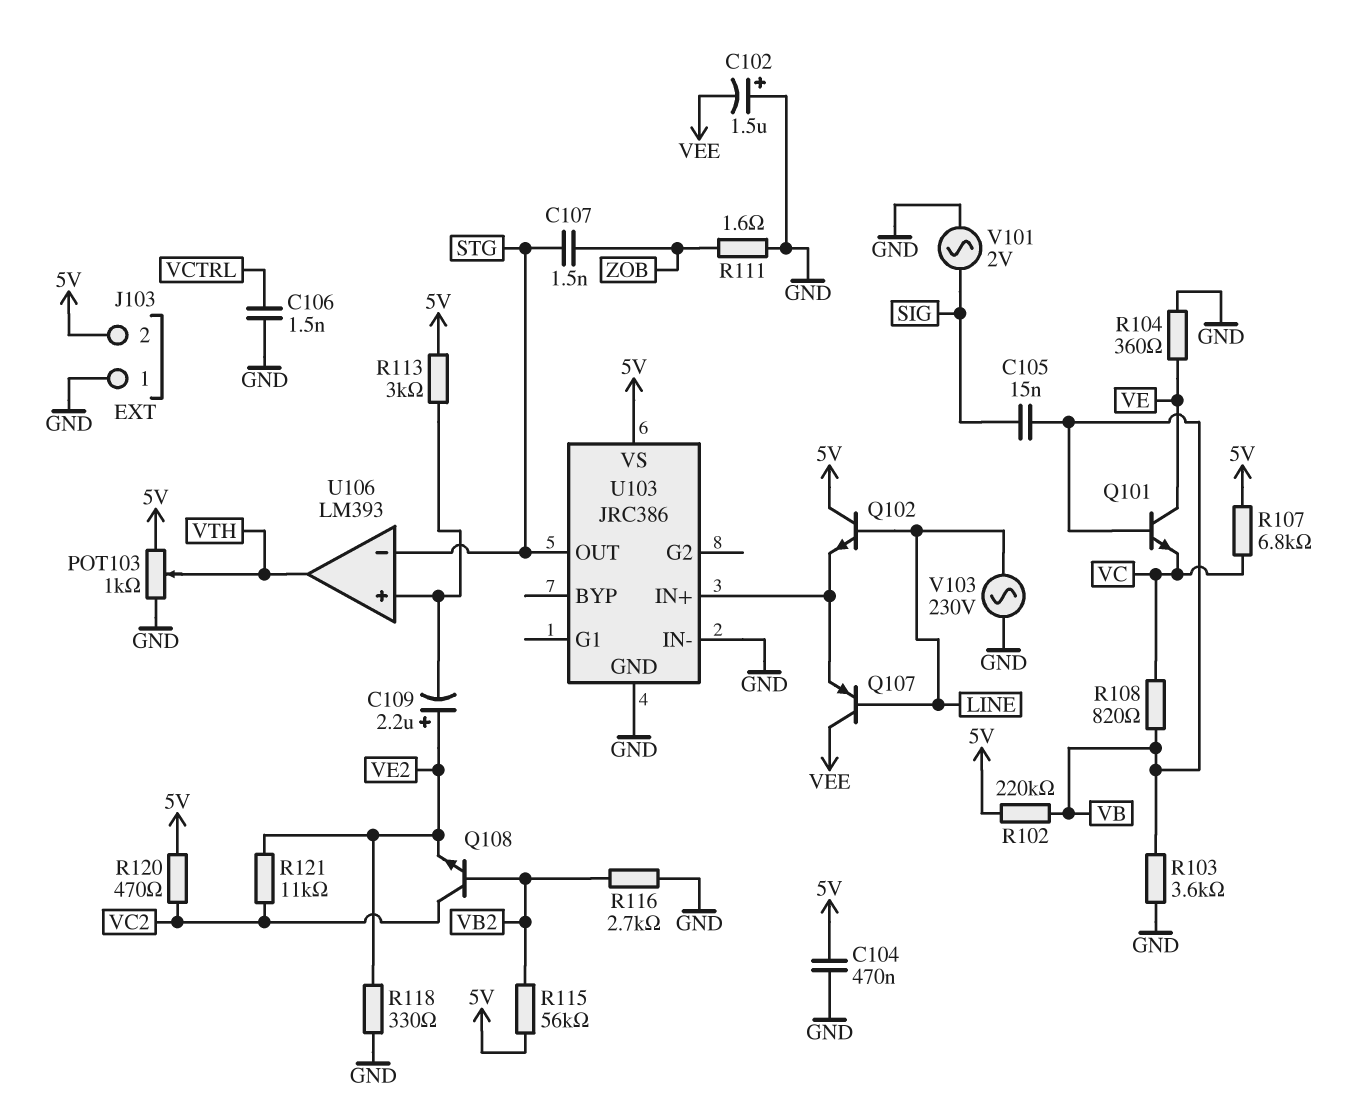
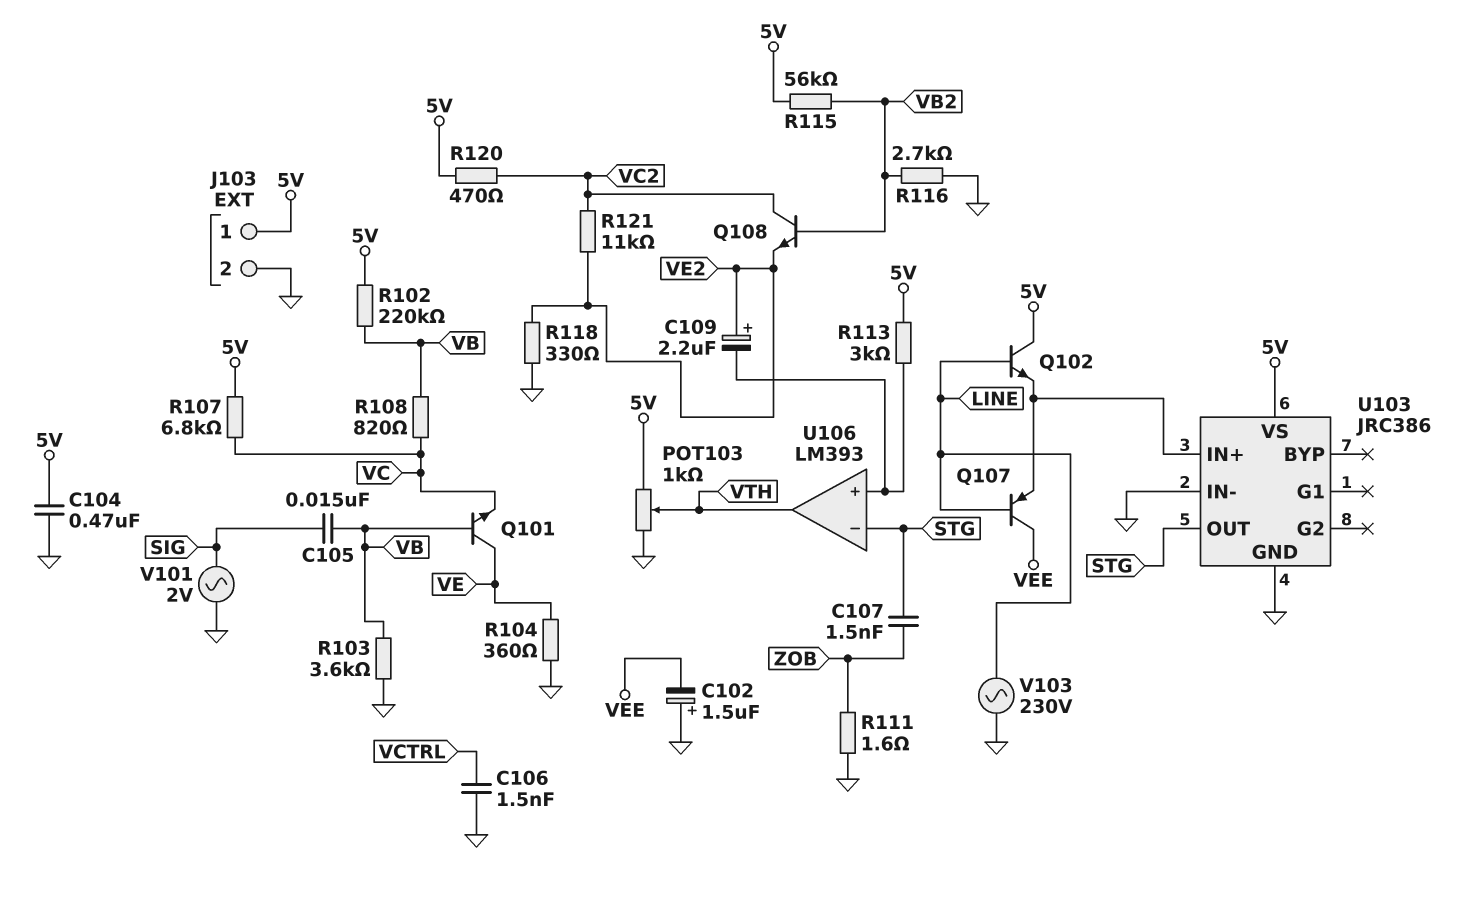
J103 pin 1: GND -> 5V
J103 pin 2: 5V -> GND

